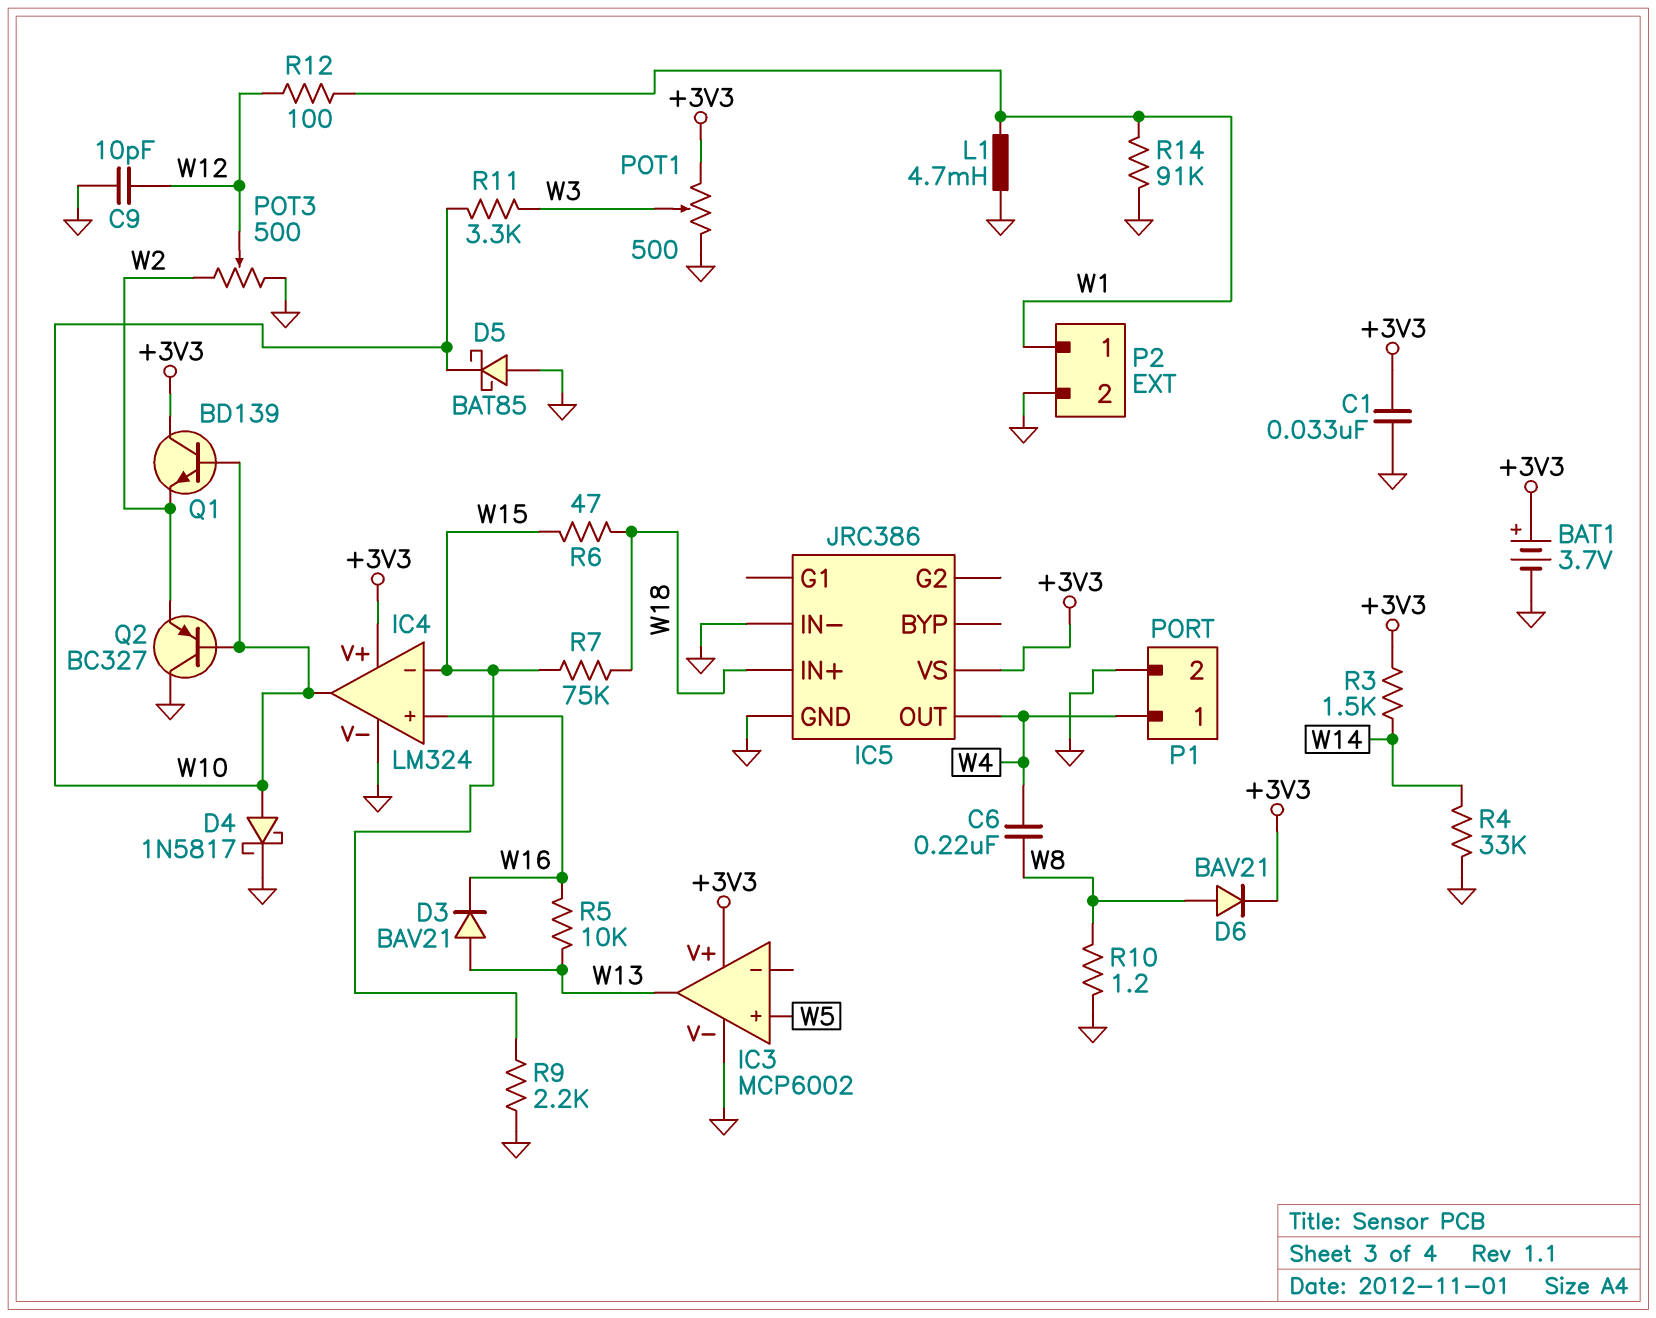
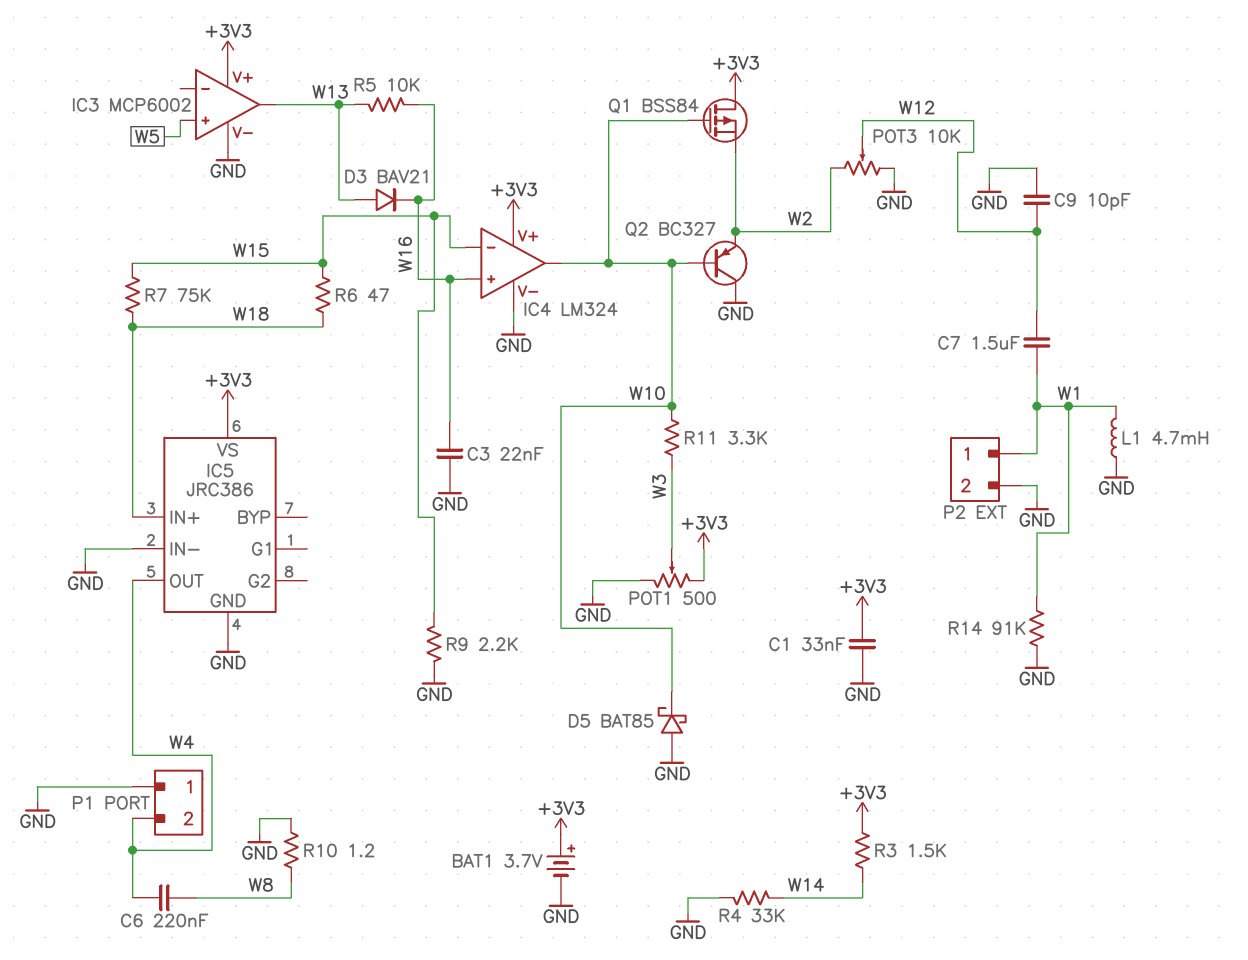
C3: none -> 22nF (GND, W16)
C7: none -> 1.5uF (W1, W12)
D4: schottky 1N5817 (A W10, K GND) -> none
D6: diode BAV21 (A W8, K +3V3) -> none
P1 pin 1: W4 -> GND
P1 pin 2: GND -> W4
POT3: 500 (GND, W2, wiper W12) -> 10k (GND, W2, wiper W12)
Q1: NPN BD139 (B W10, C +3V3, E W2) -> PMOS BSS84 (G W10, D +3V3, S W2)
R12: 100 (W1, W12) -> none

